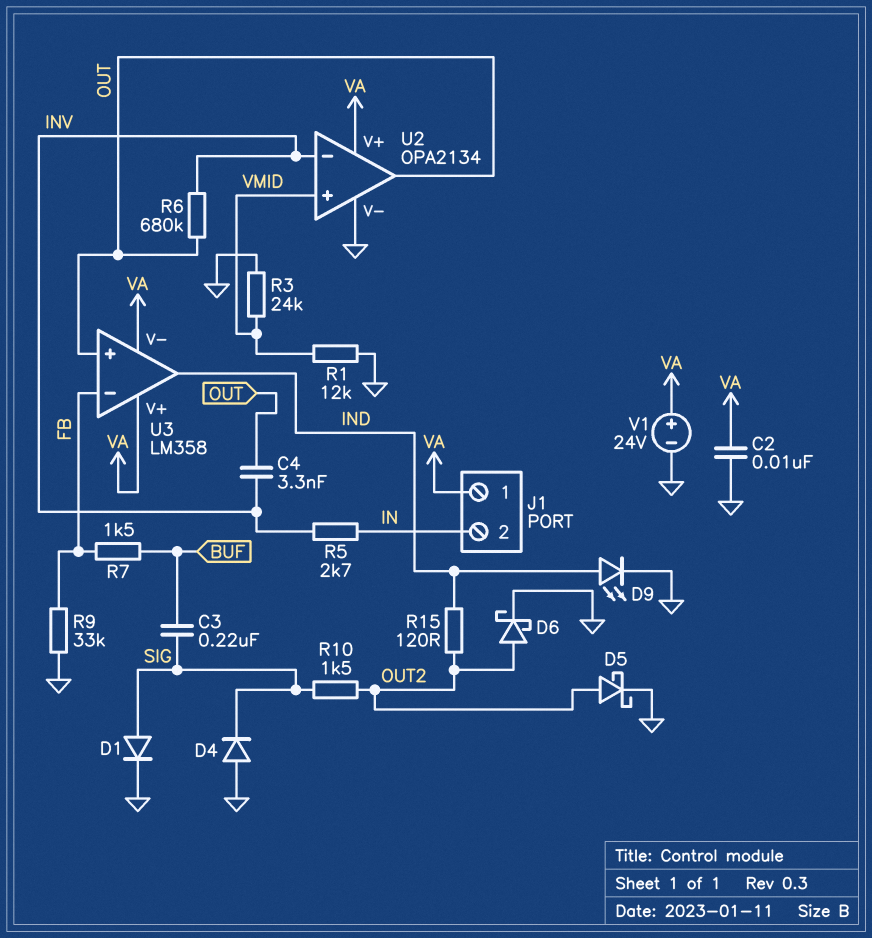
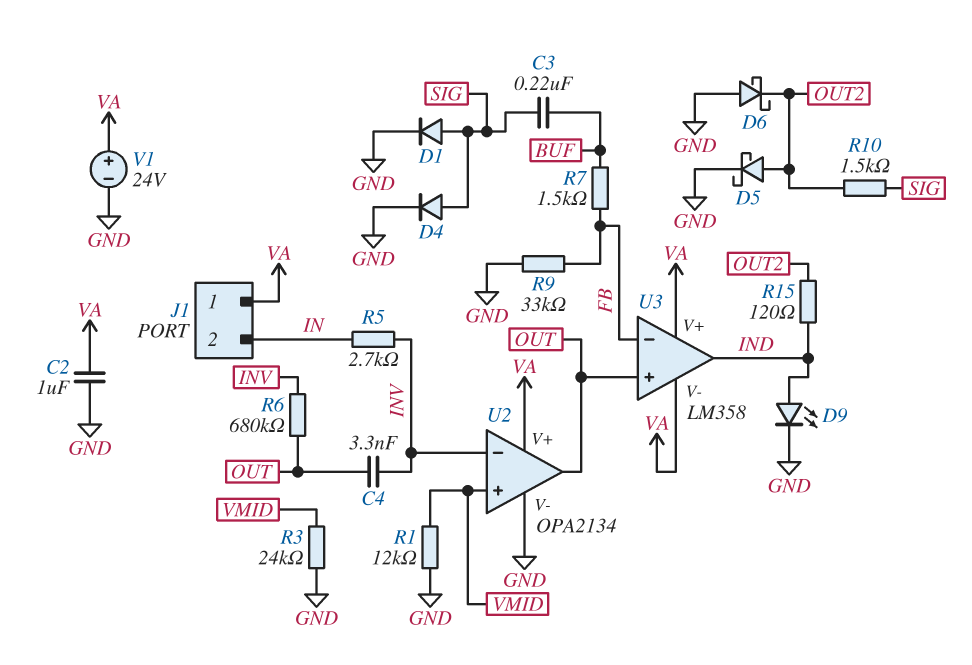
C2: 10nF (GND, VA) -> 1uF (GND, VA)
D4: diode (A GND, K SIG) -> diode (A SIG, K GND)
D6: schottky (A OUT2, K GND) -> schottky (A GND, K OUT2)

